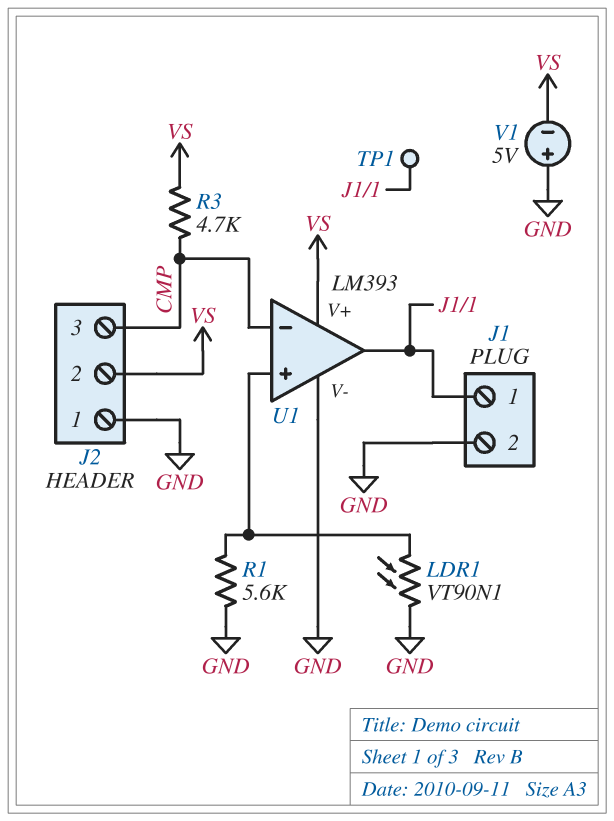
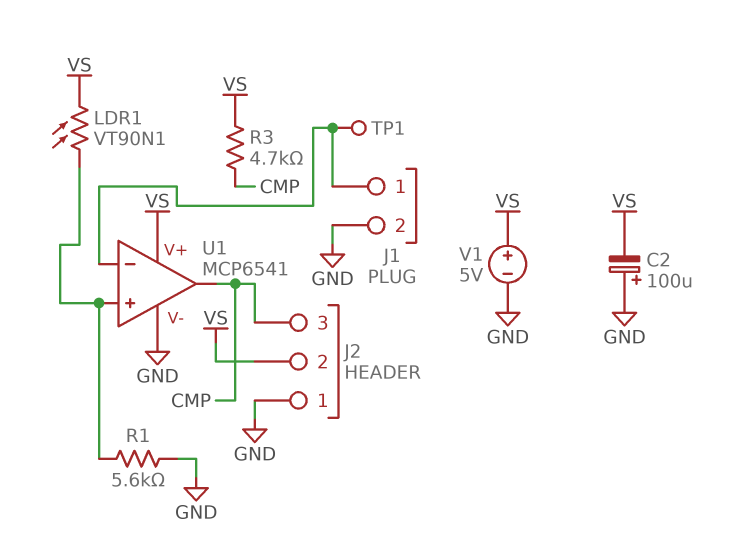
C2: none -> 100uF (plus GND, minus VS)
LDR1: VT90N1 (GND, U1/in+) -> VT90N1 (U1/in+, VS)
U1: LM393 -> MCP6541
U1 pin in-: CMP -> J1/1
U1 pin out: J1/1 -> CMP
V1: 5V (plus GND, minus VS) -> 5V (plus VS, minus GND)

